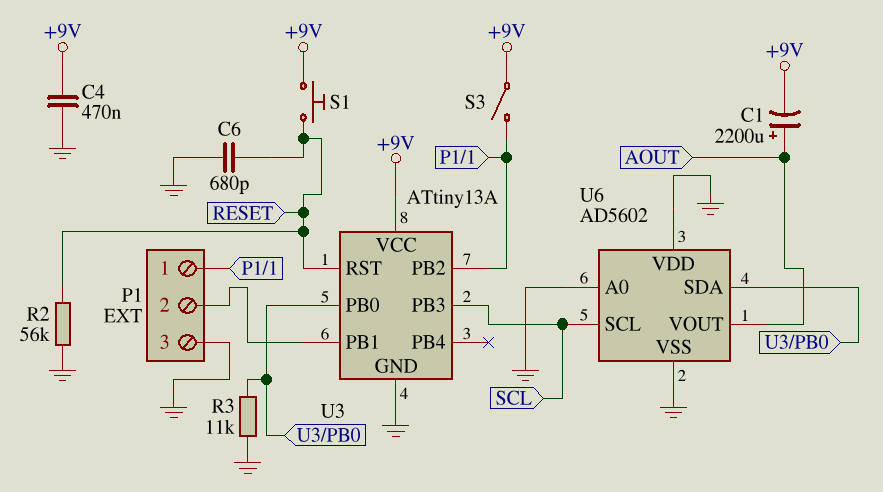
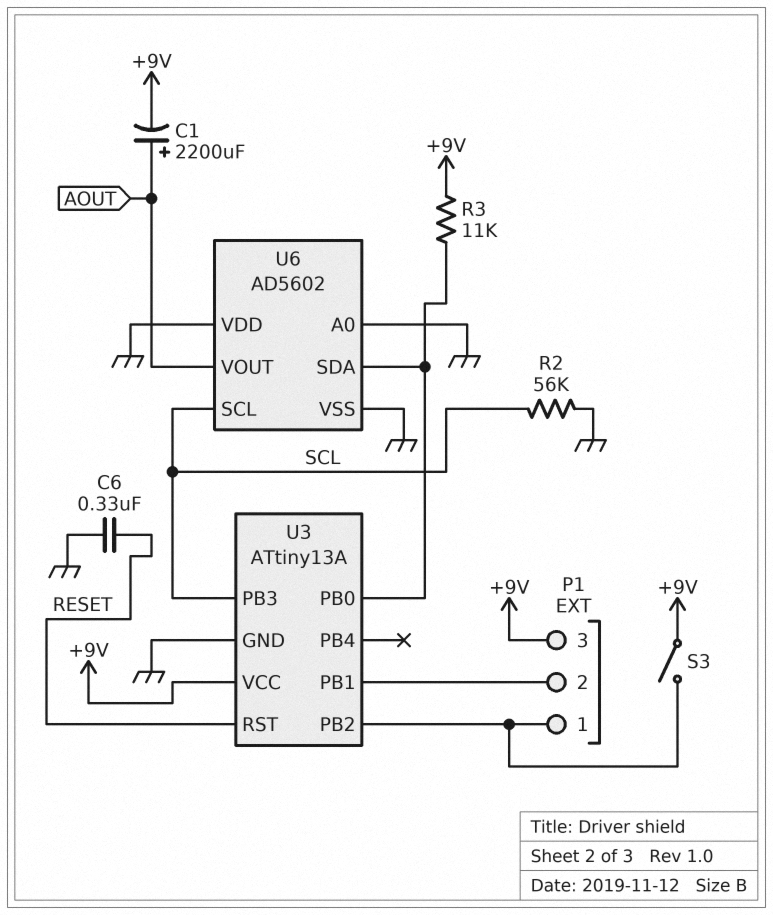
C4: 470nF (+9V, GND) -> none
C6: 680pF (GND, RESET) -> 330nF (GND, RESET)
P1 pin 3: GND -> +9V
R2: 56k (GND, RESET) -> 56k (GND, SCL)
R3: 11k (GND, U3/PB0) -> 11k (+9V, U3/PB0)
S1: button (+9V, RESET) -> none

